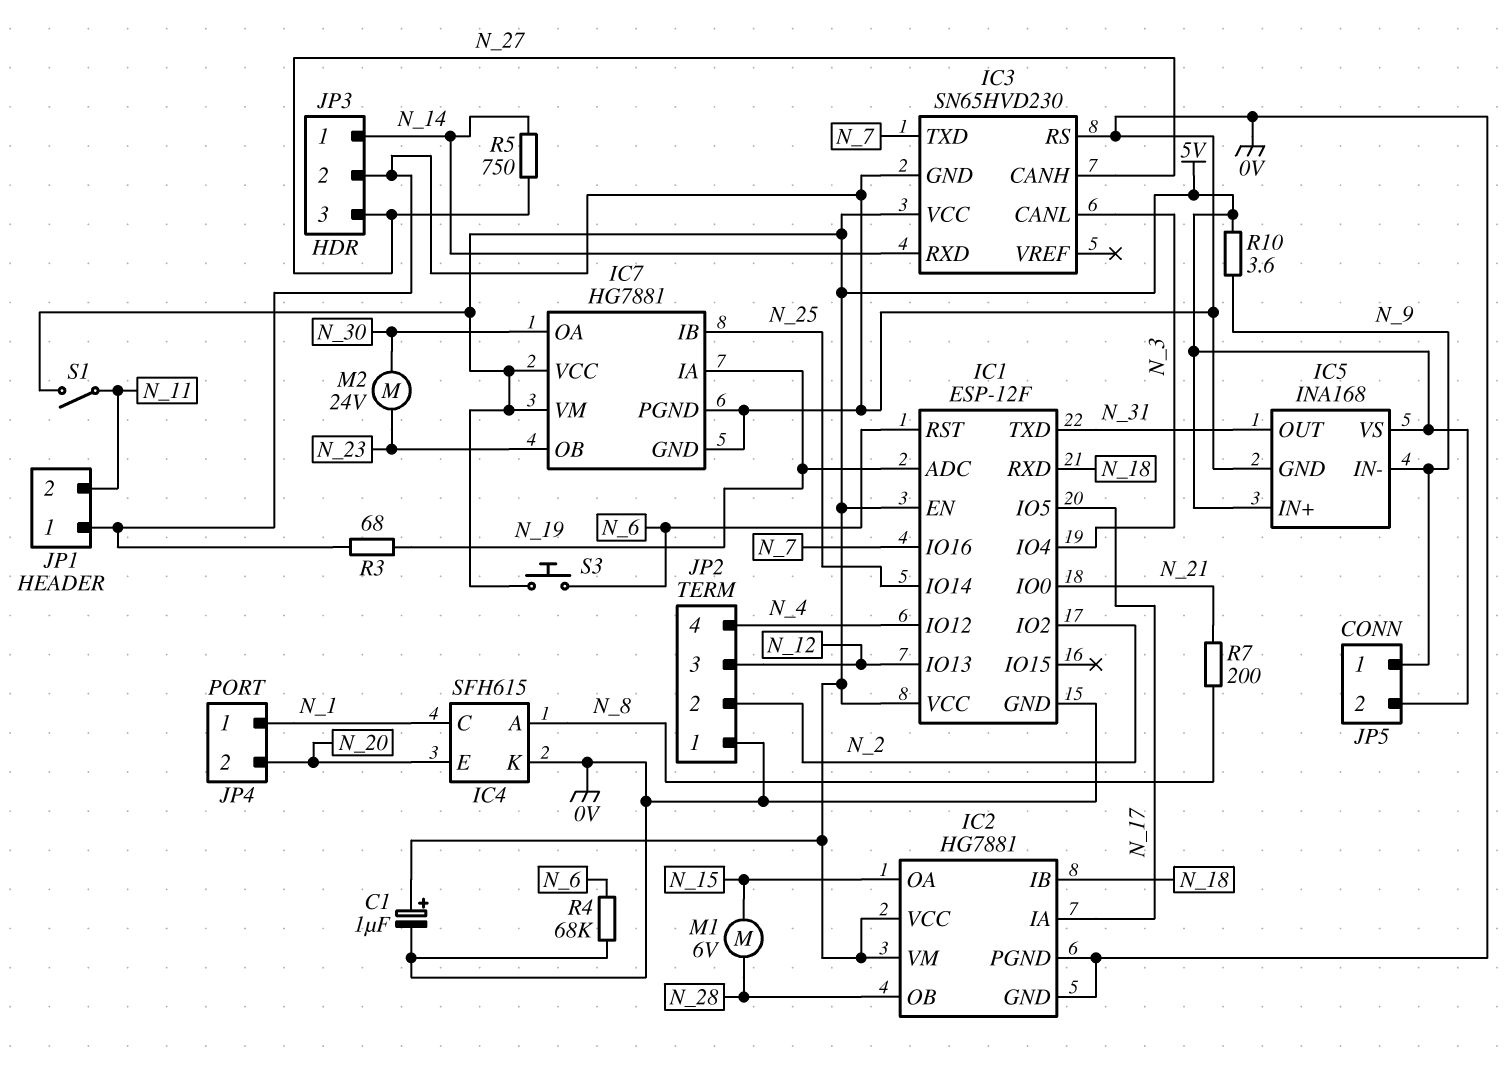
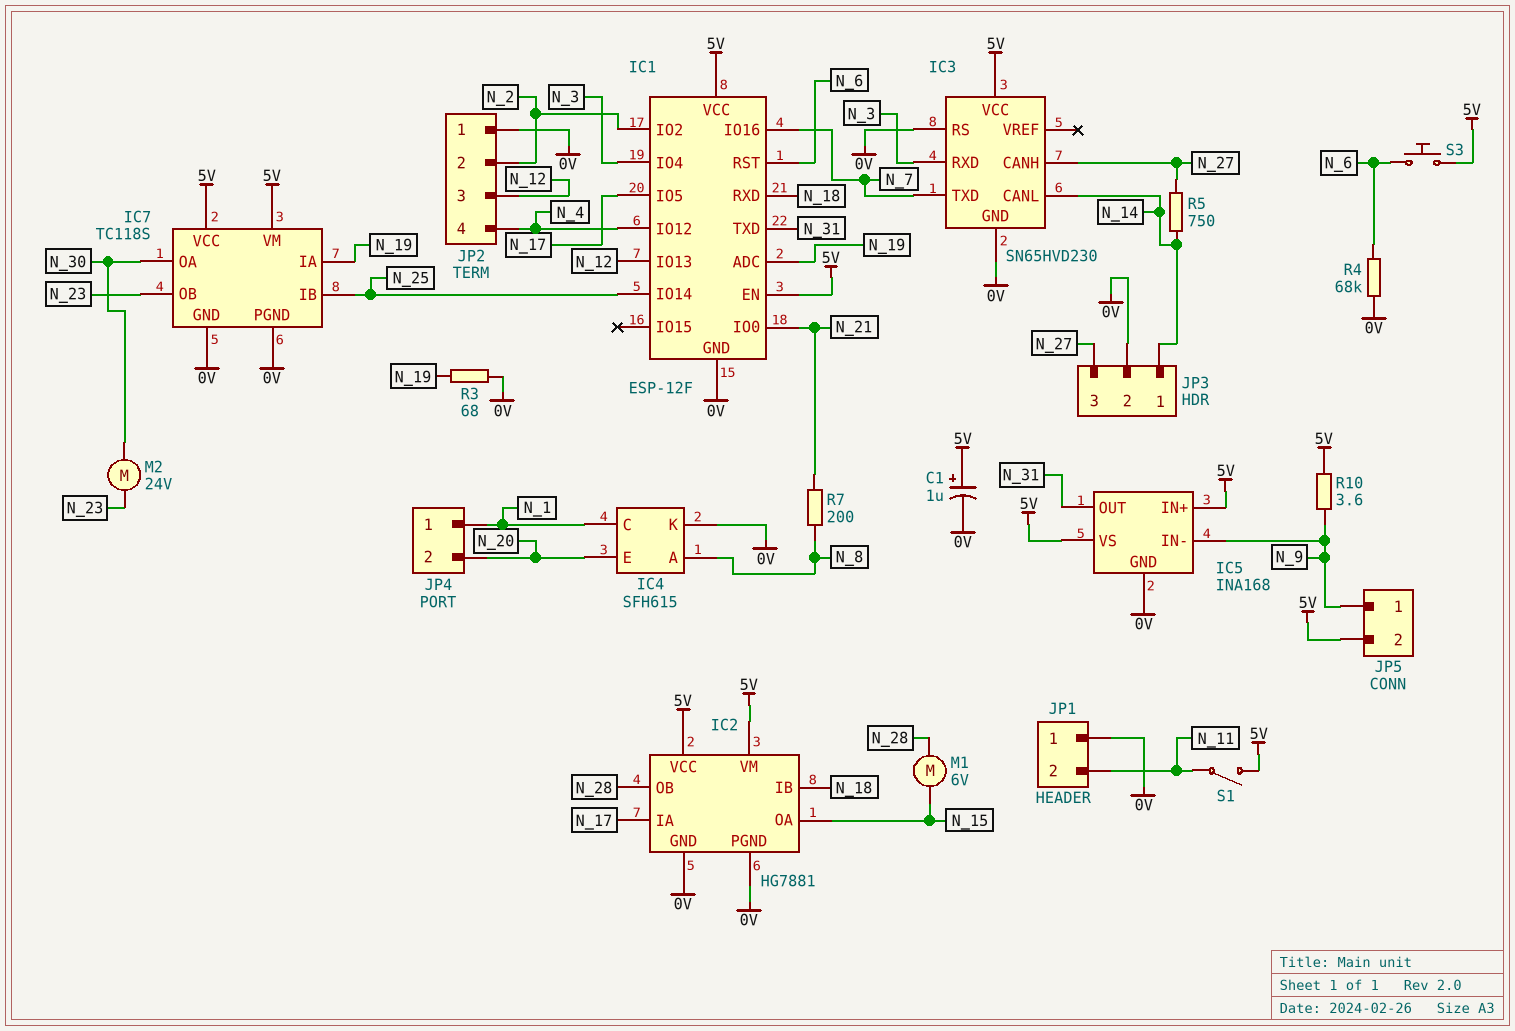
IC3 pin CANL: N_3 -> N_14
IC3 pin RXD: N_14 -> N_3
IC7: HG7881 -> TC118S

